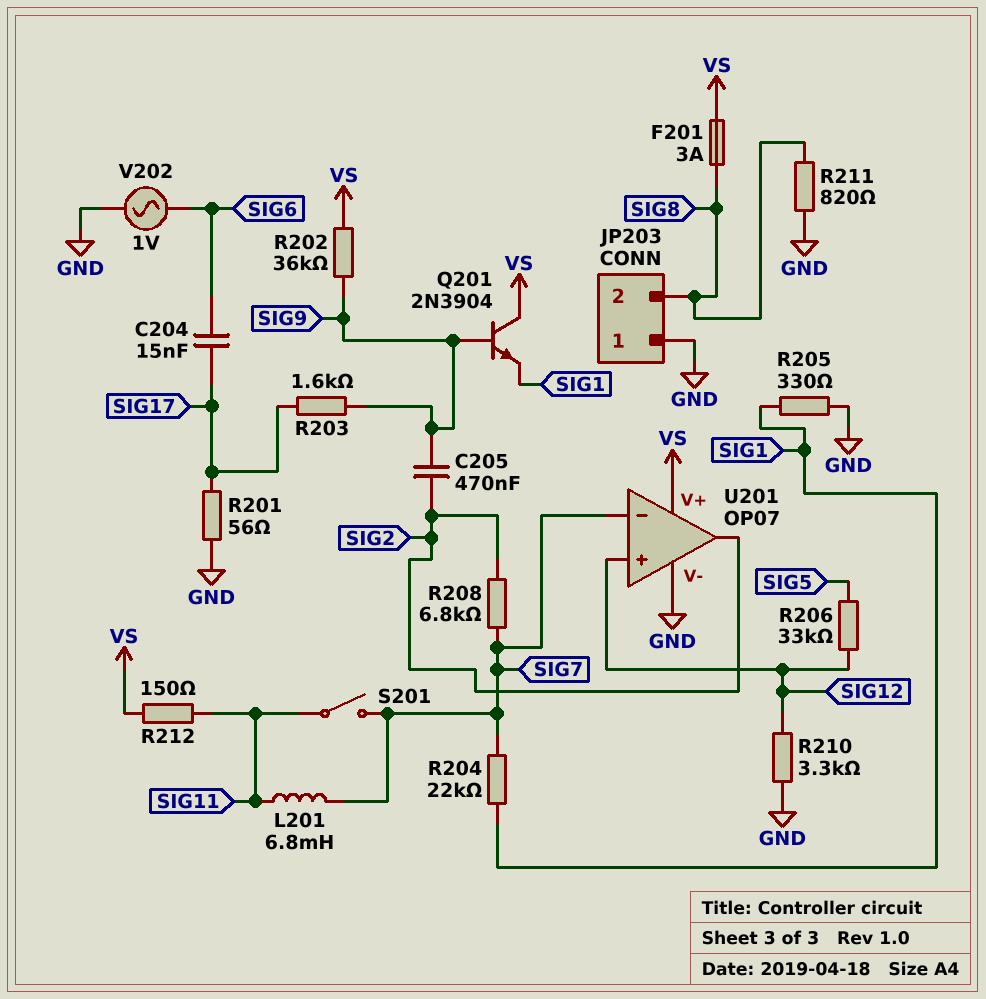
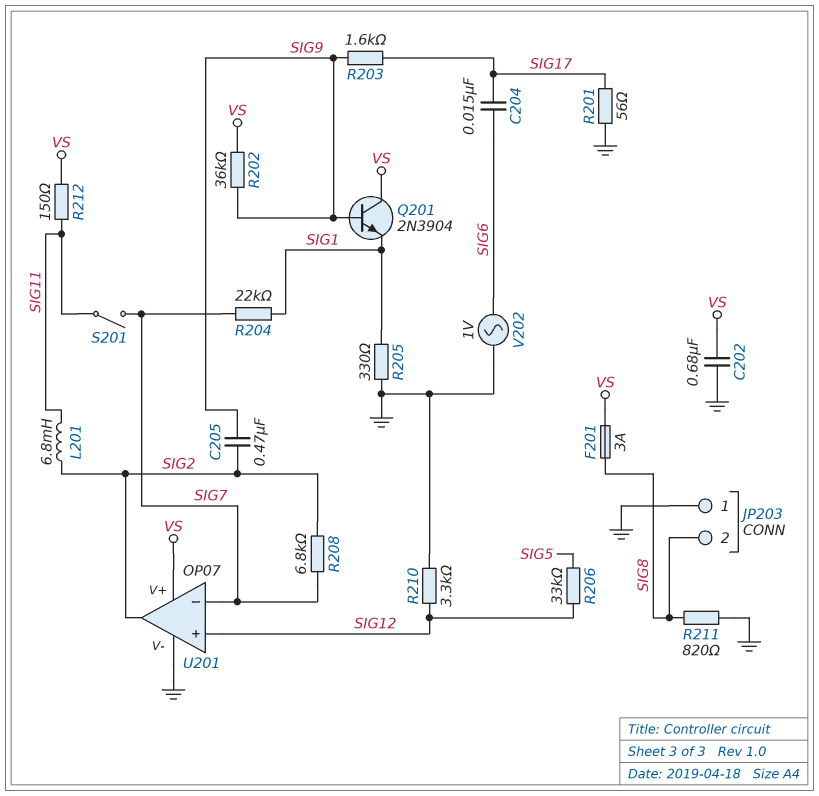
C202: none -> 680nF (GND, VS)
L201: 6.8mH (SIG7, SIG11) -> 6.8mH (SIG2, SIG11)

